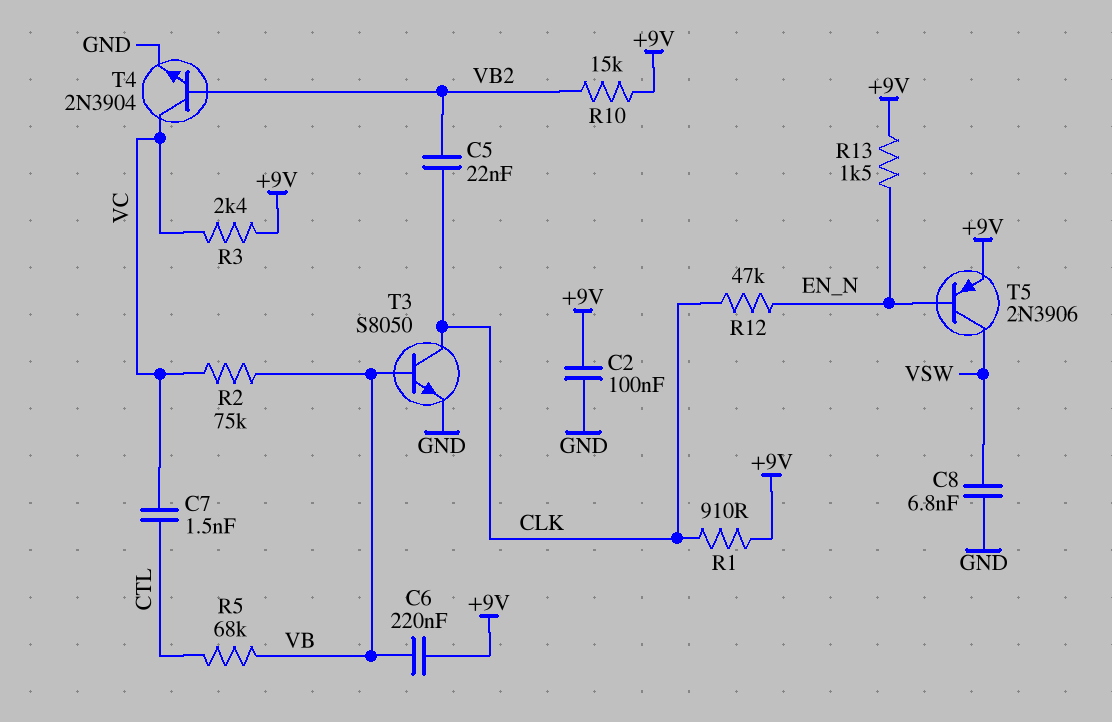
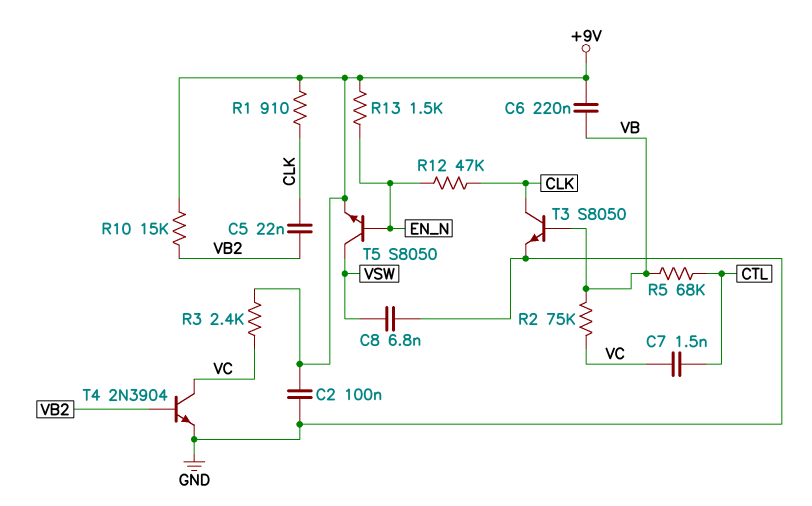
T5: PNP 2N3906 (B EN_N, C VSW, E +9V) -> NPN S8050 (B EN_N, C VSW, E +9V)

